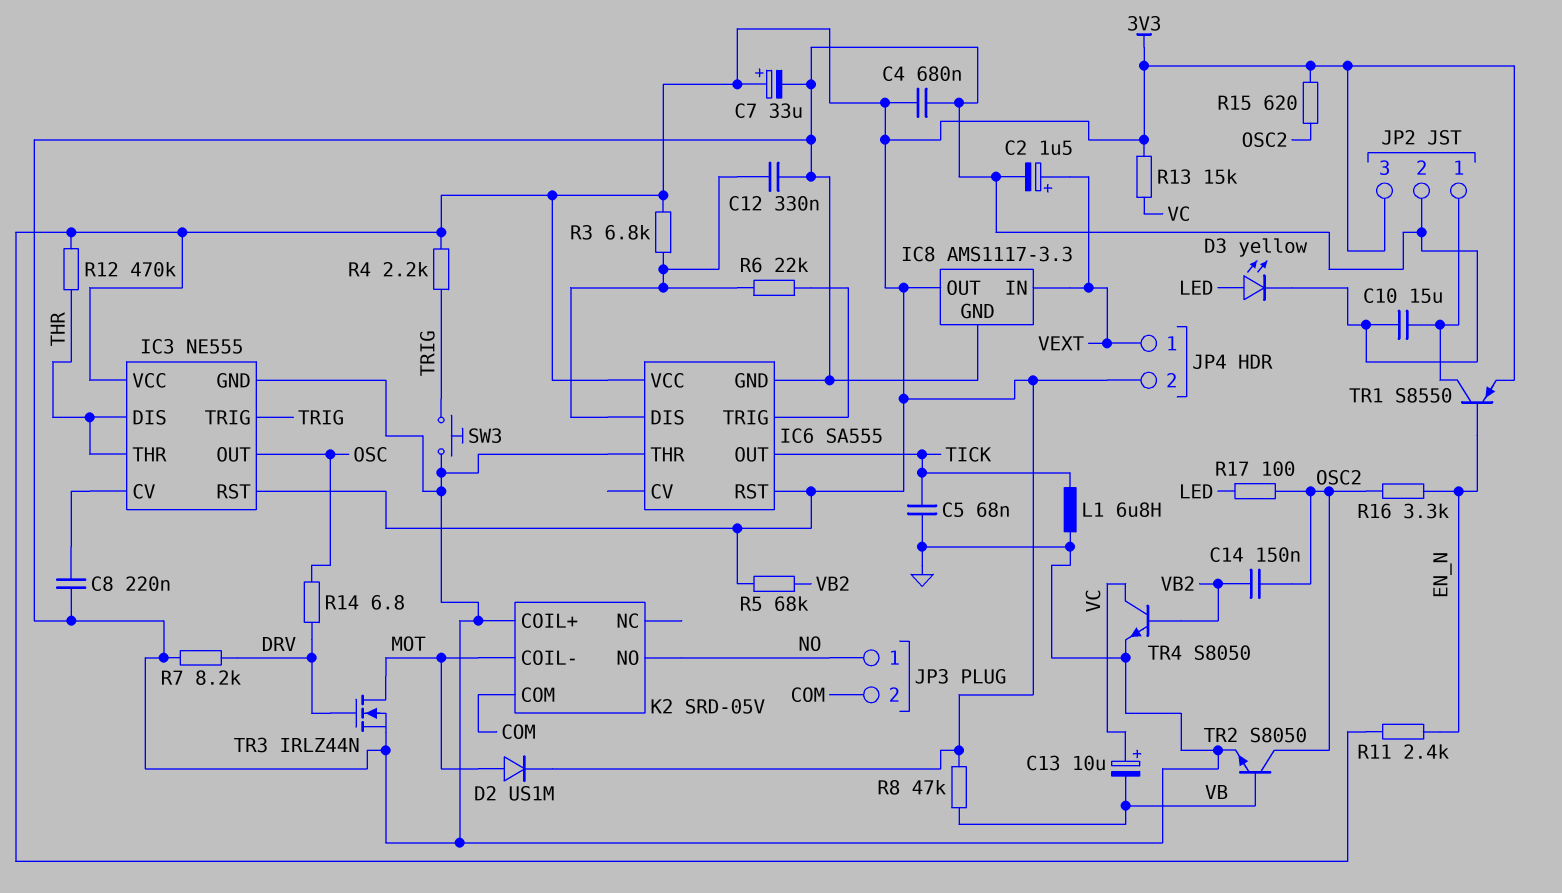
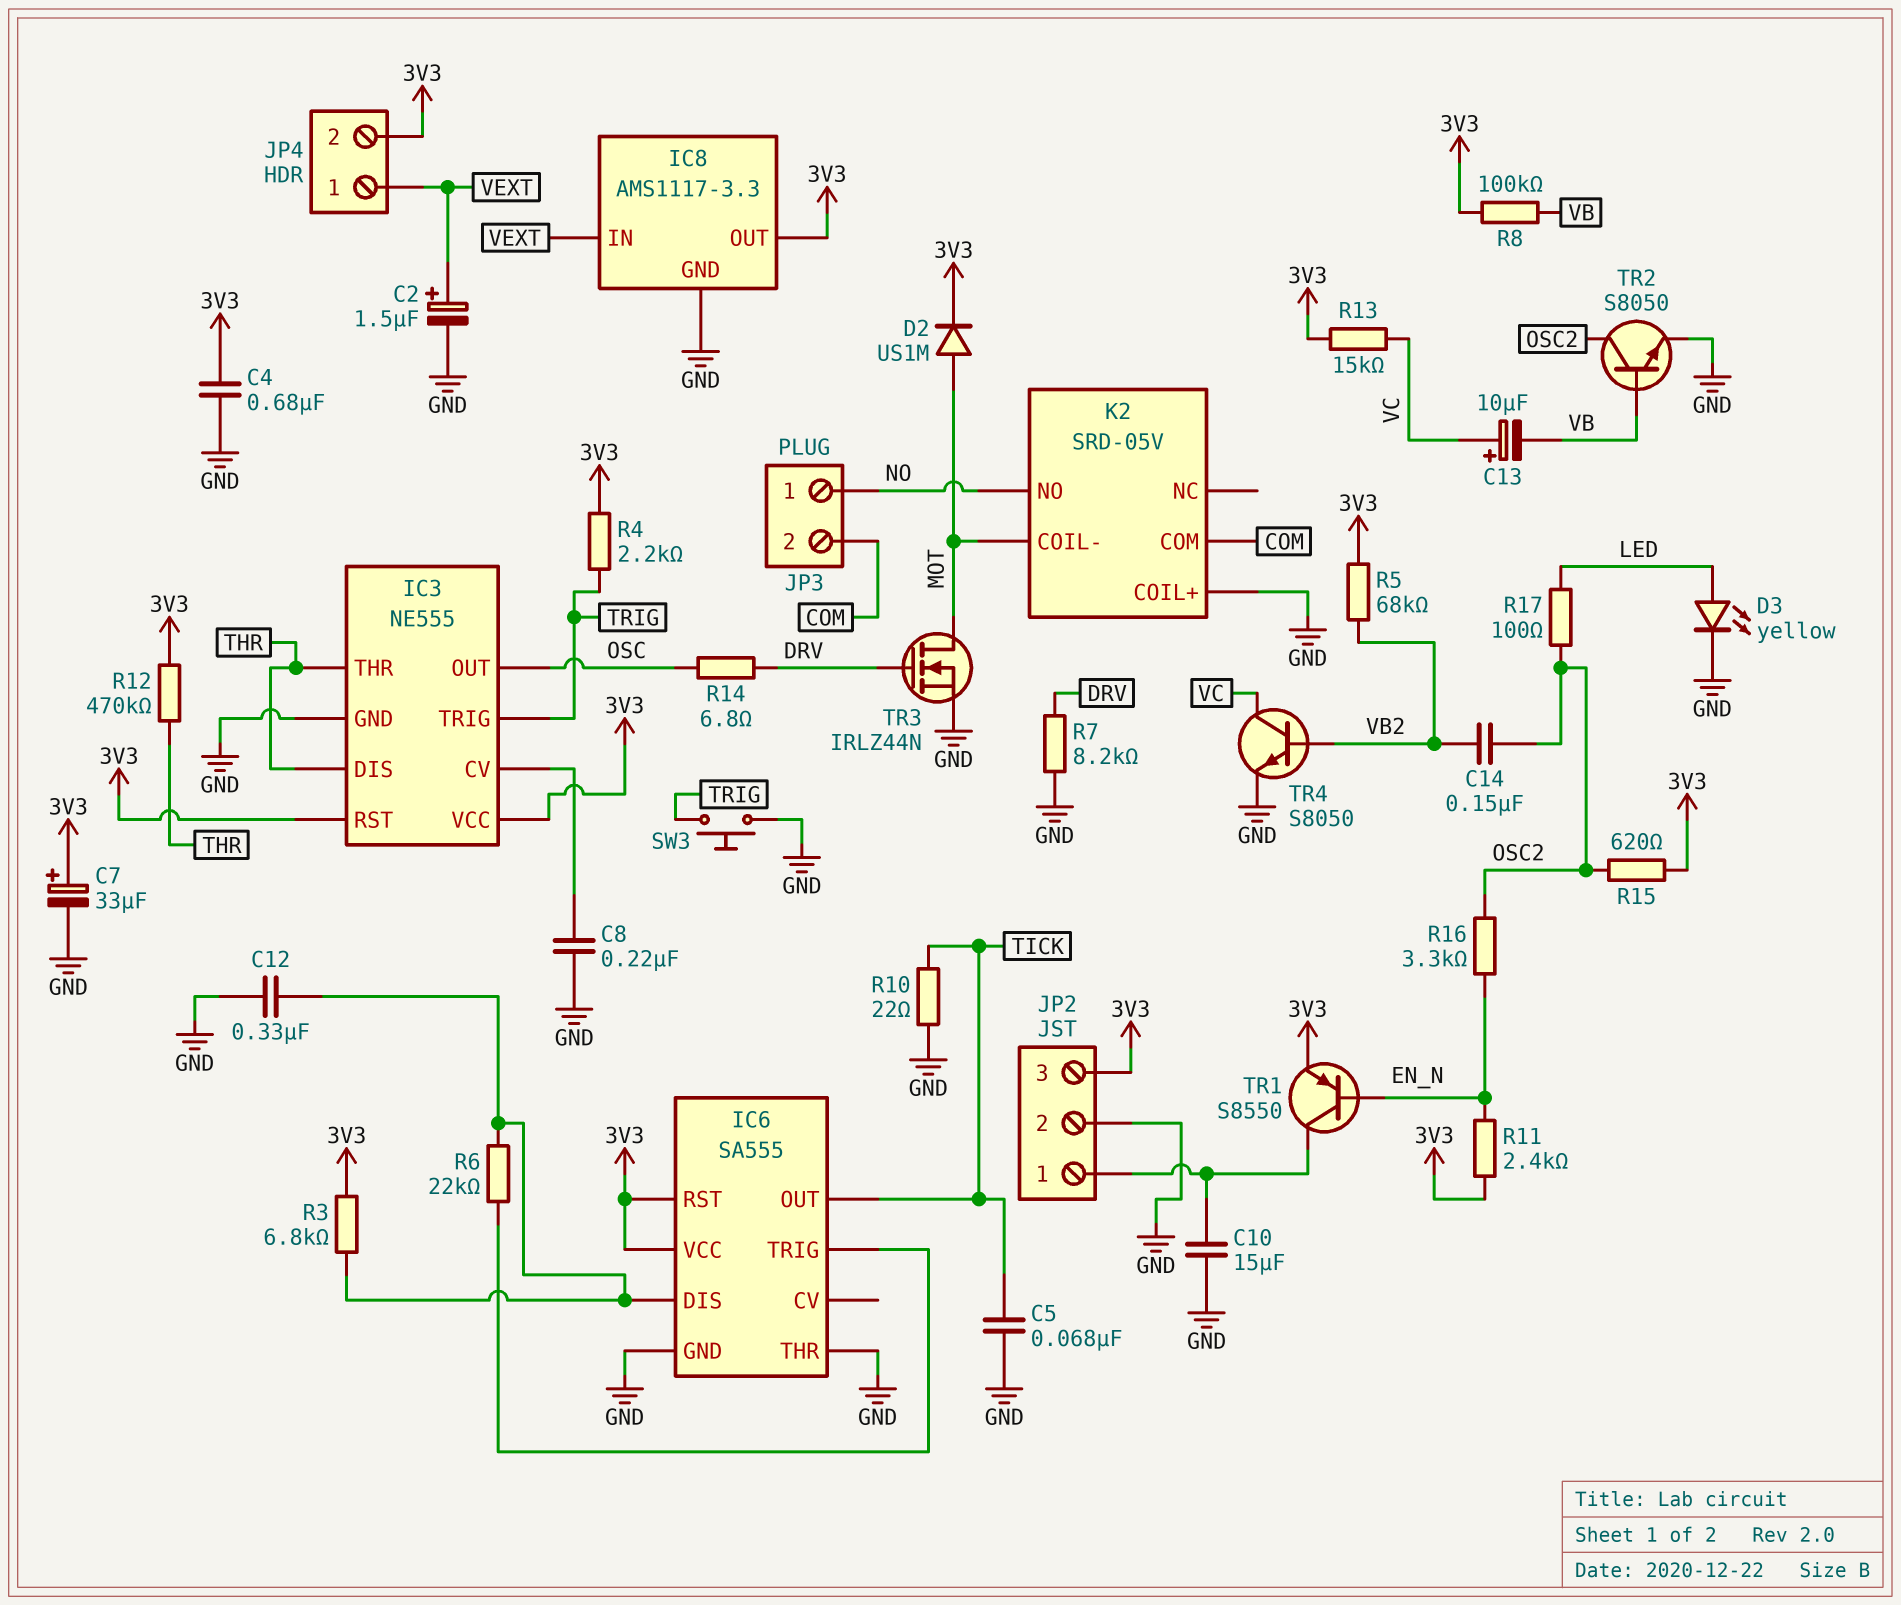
L1: 6.8uH (GND, TICK) -> none
R8: 47k (3V3, VB) -> 100k (3V3, VB)
R10: none -> 22 (GND, TICK)

